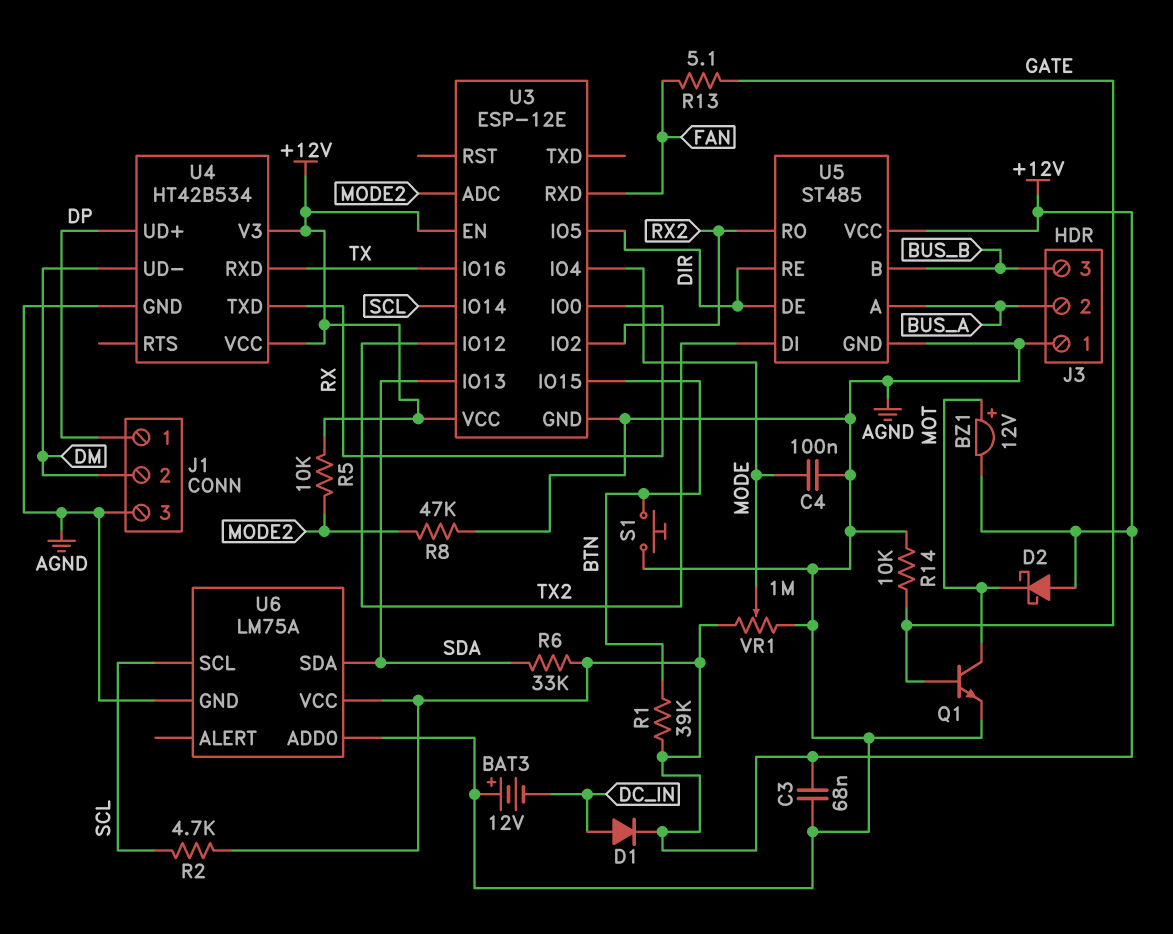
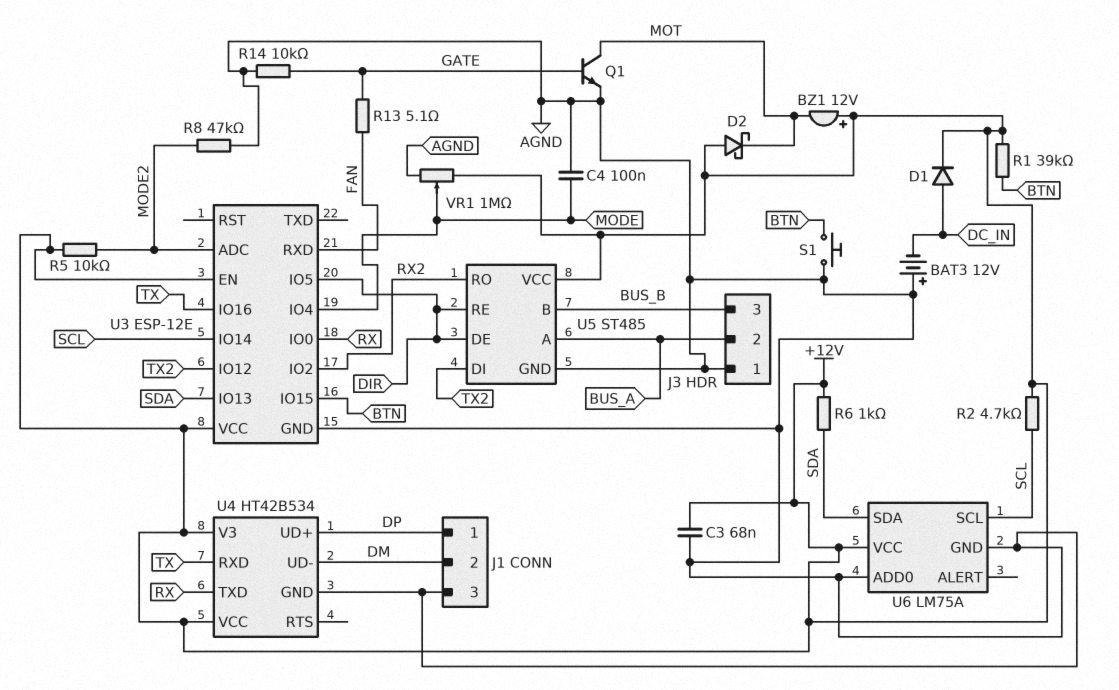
BZ1: buzzer 12V (plus MOT, minus +12V) -> buzzer 12V (plus +12V, minus MOT)
R6: 33k (+12V, SDA) -> 1k (+12V, SDA)

